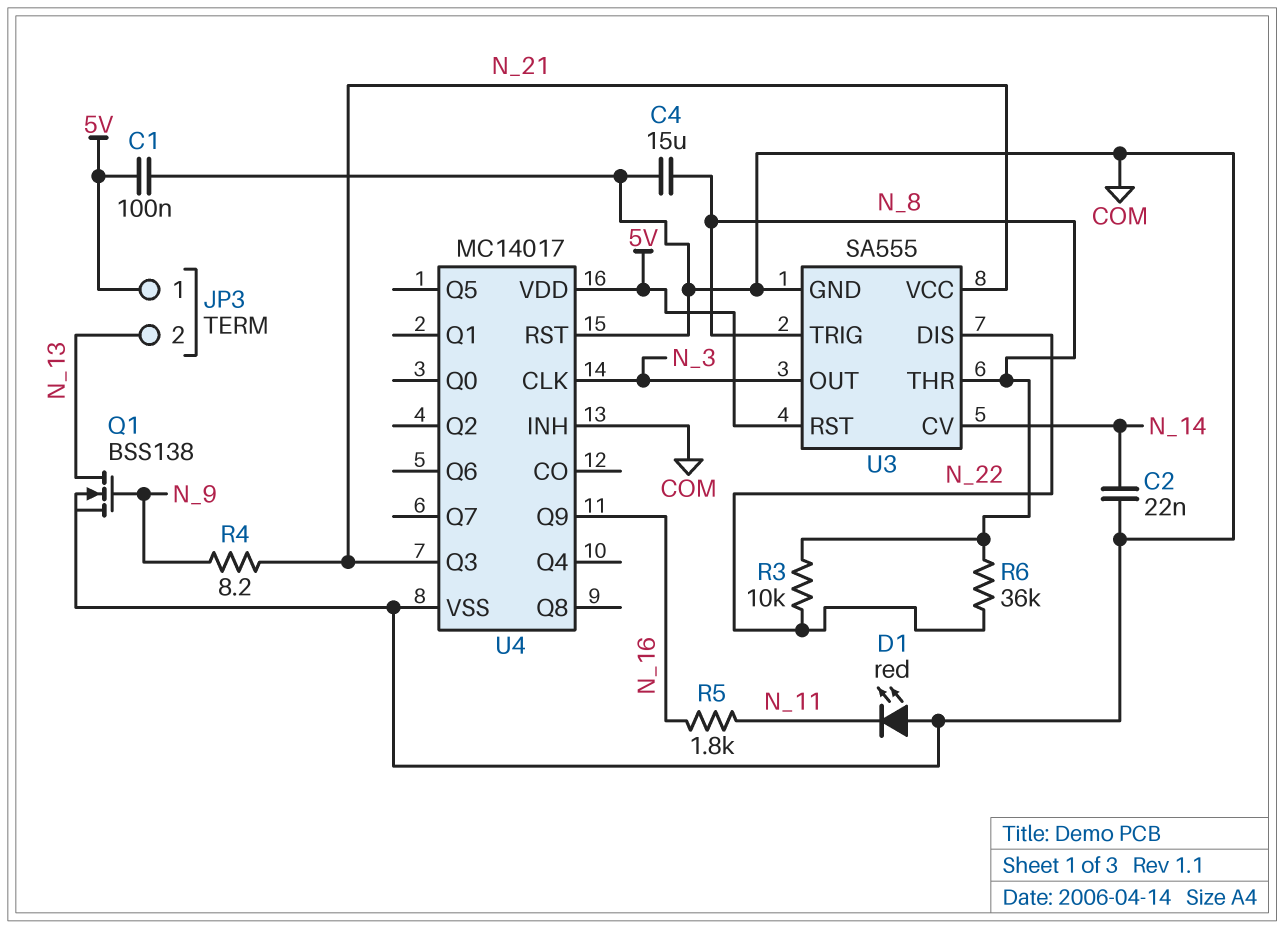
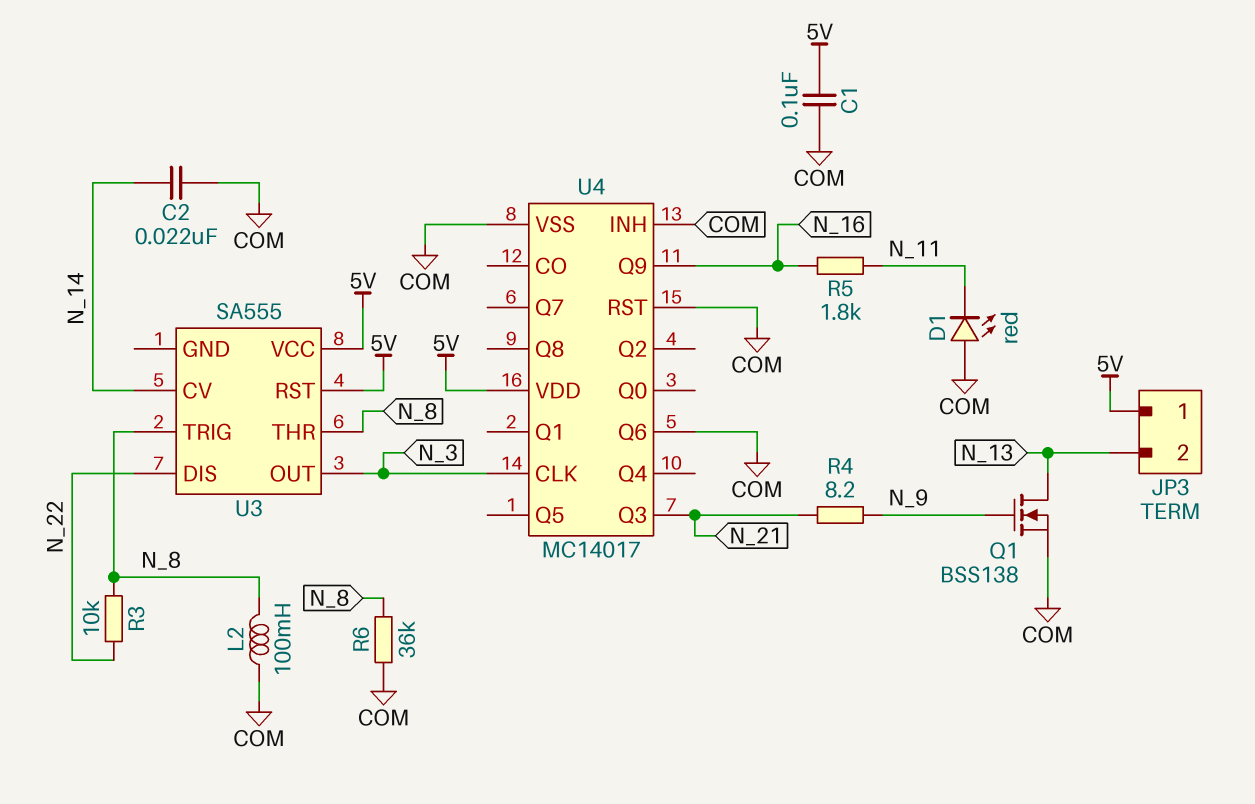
C4: 15uF (COM, N_8) -> none
L2: none -> 100mH (COM, N_8)
R6: 36k (N_8, N_22) -> 36k (COM, N_8)
U3 pin GND: COM -> none
U3 pin VCC: N_21 -> 5V
U4 pin Q6: none -> COM

